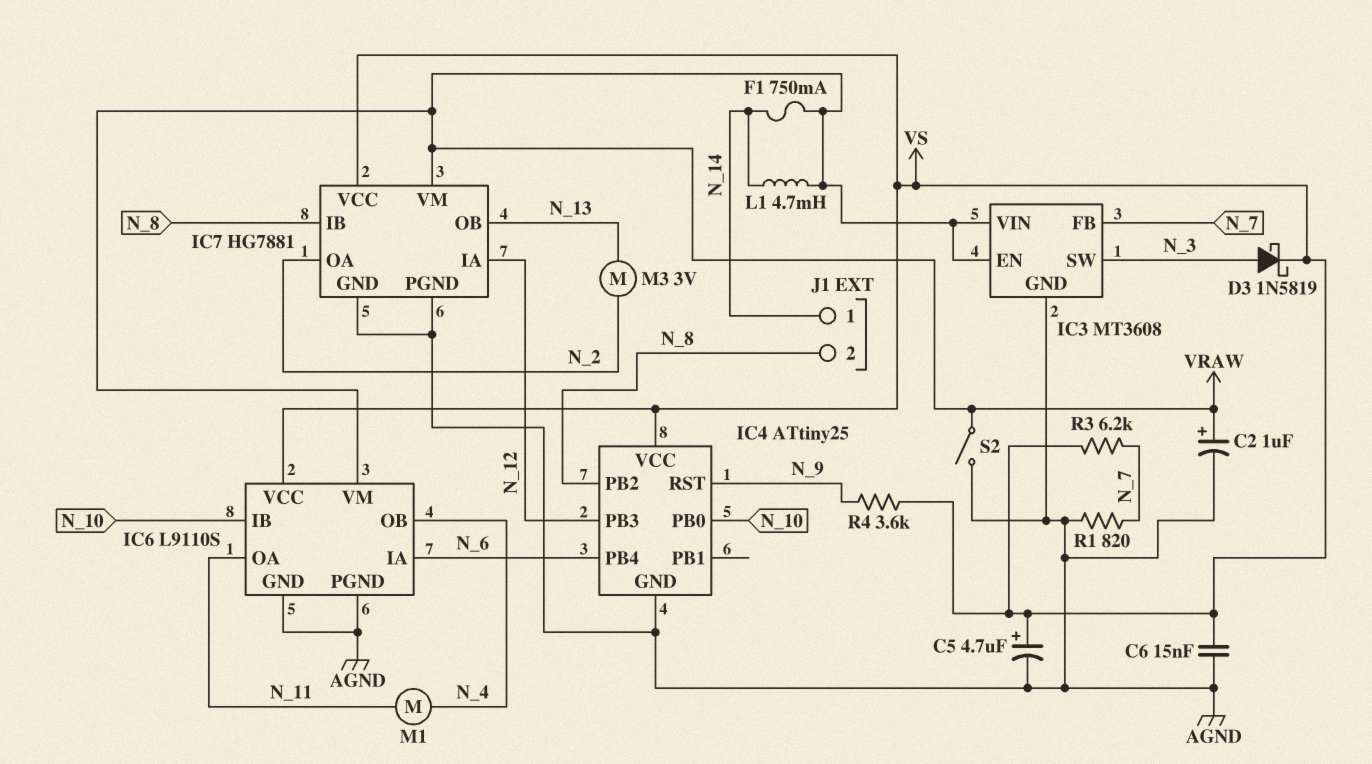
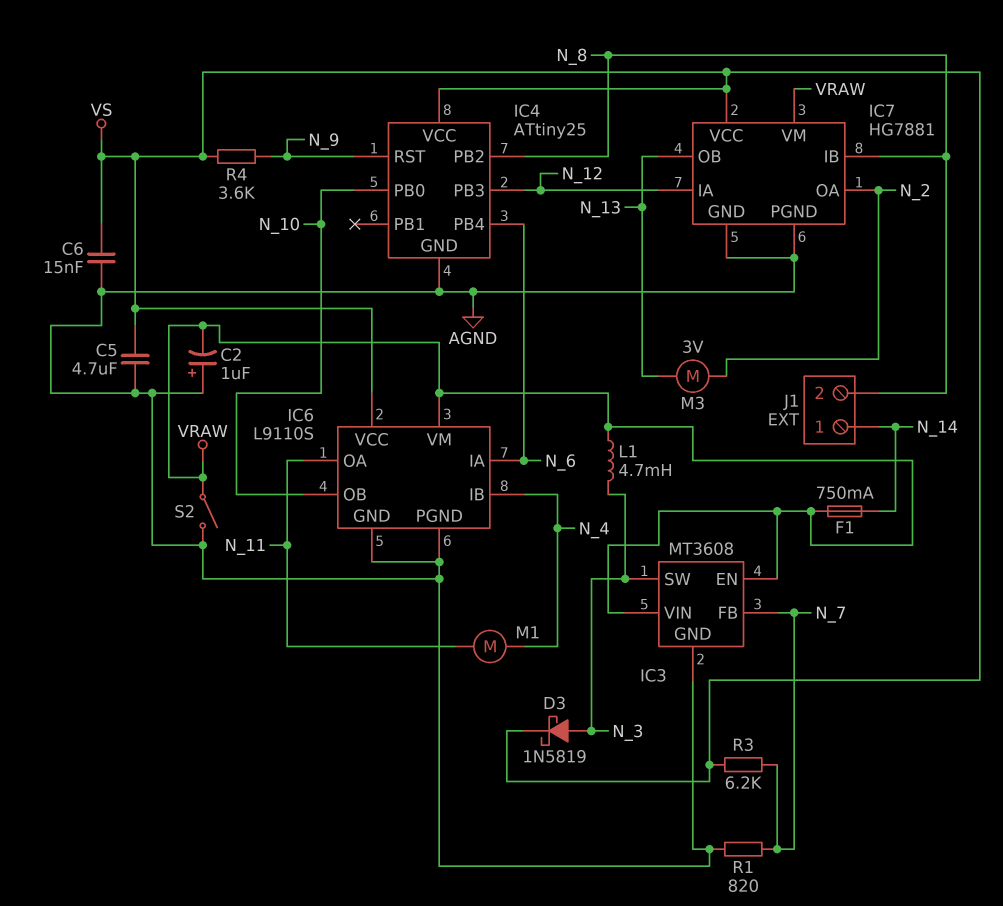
C2: 1uF (plus VRAW, minus AGND) -> 1uF (plus AGND, minus VRAW)
C5: 4.7uF (plus VS, minus AGND) -> 4.7uF (AGND, VS)
IC6 pin IB: N_10 -> N_4
IC6 pin OB: N_4 -> N_10
L1: 4.7mH (N_14, VRAW) -> 4.7mH (N_3, VRAW)

